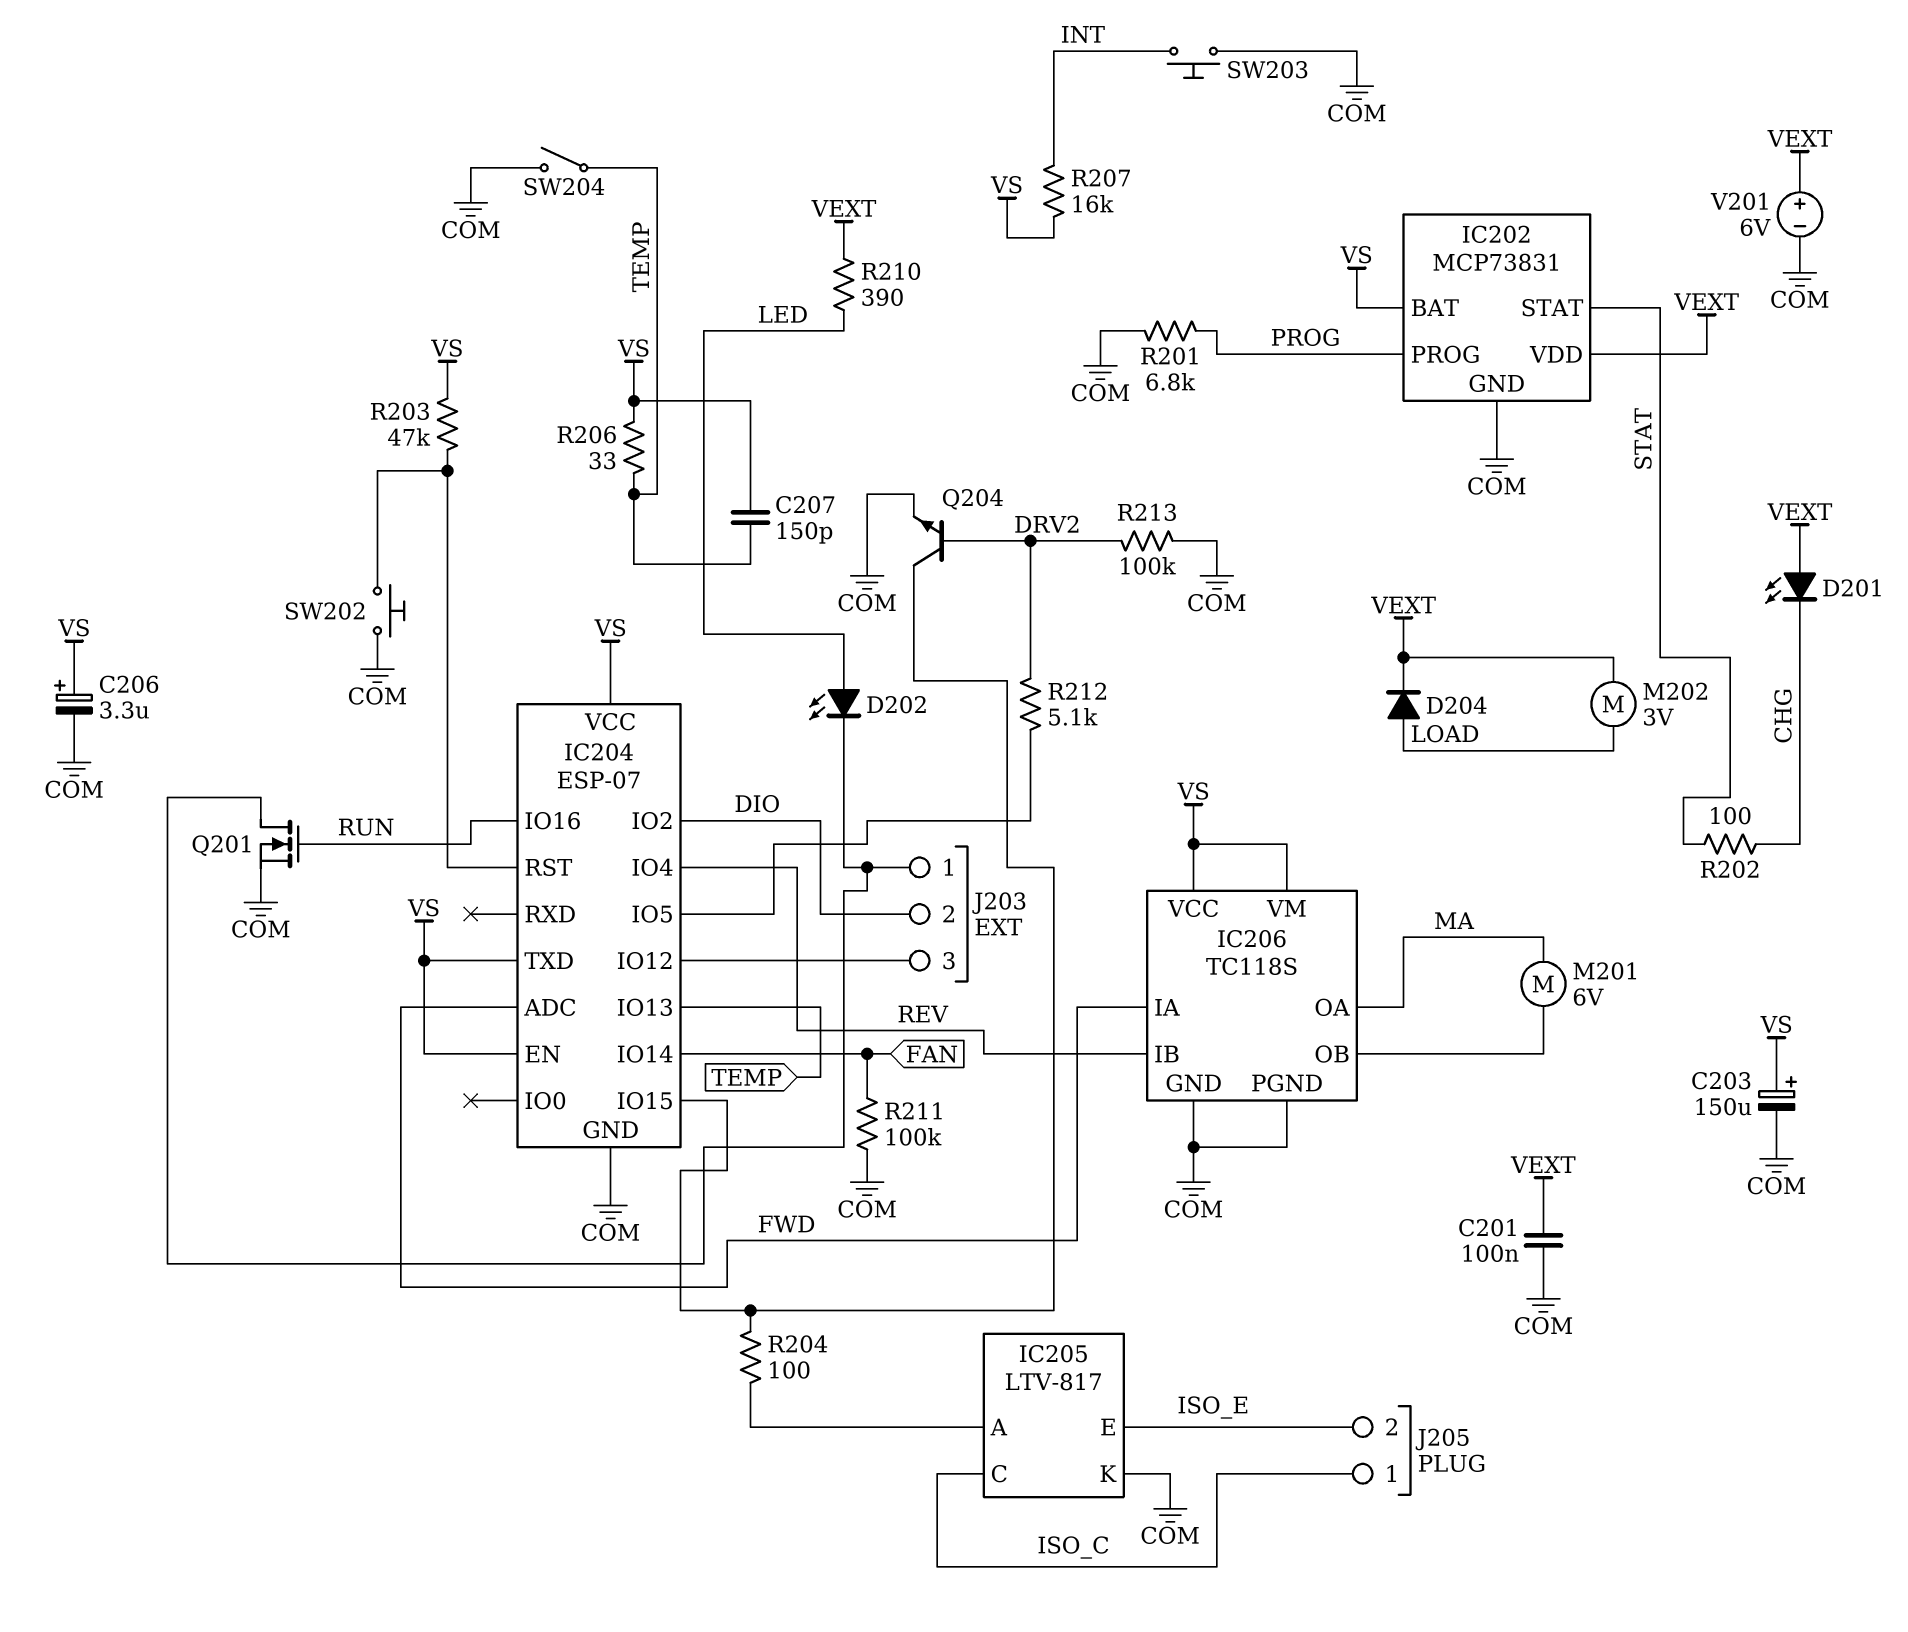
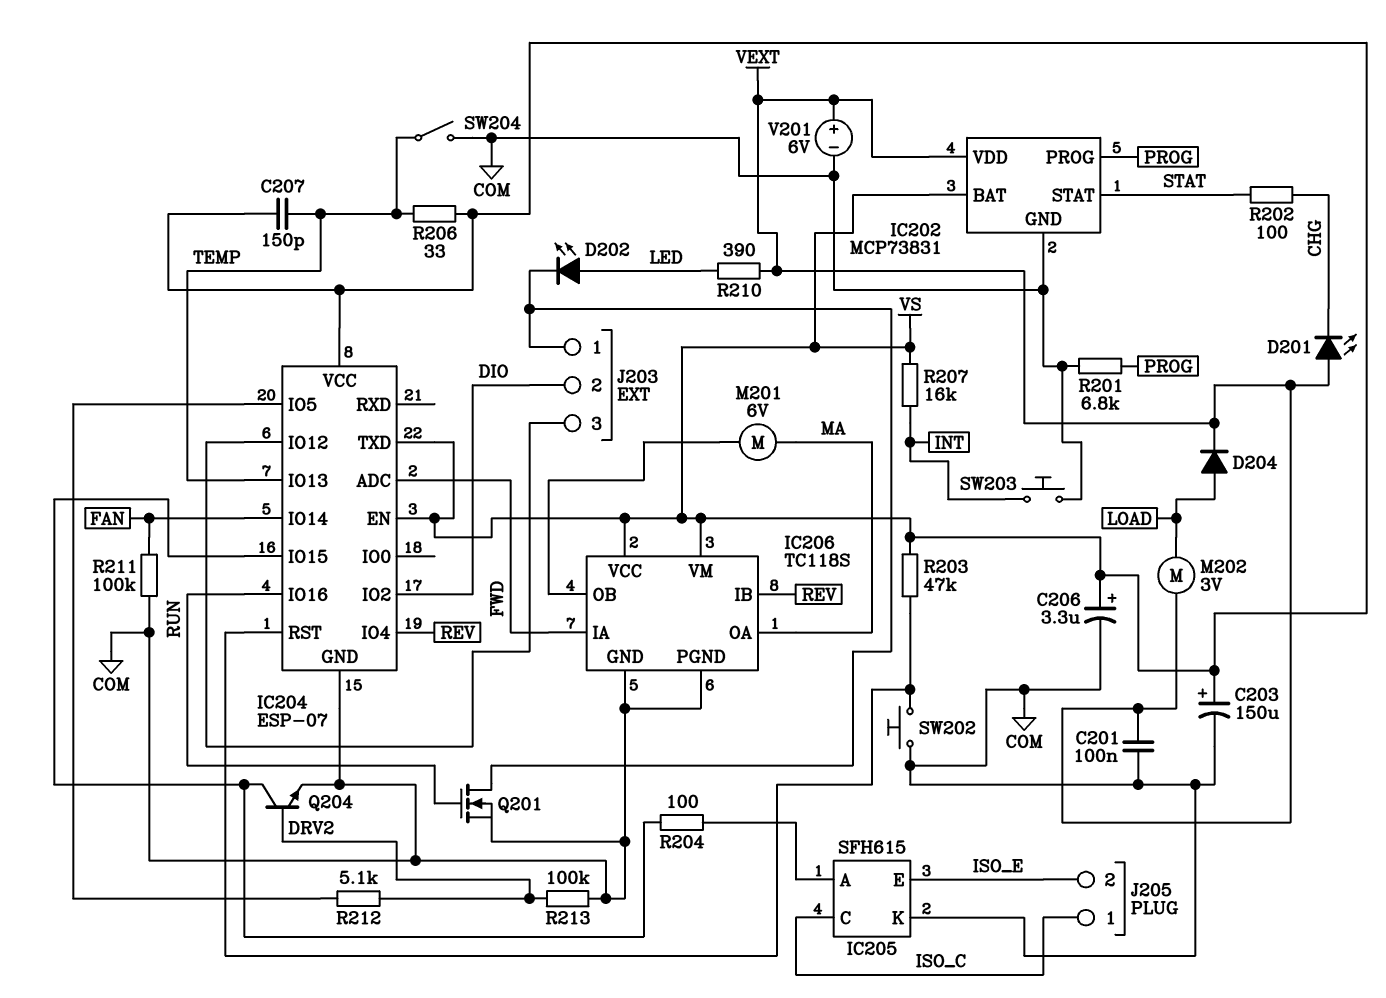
IC205: LTV-817 -> SFH615

